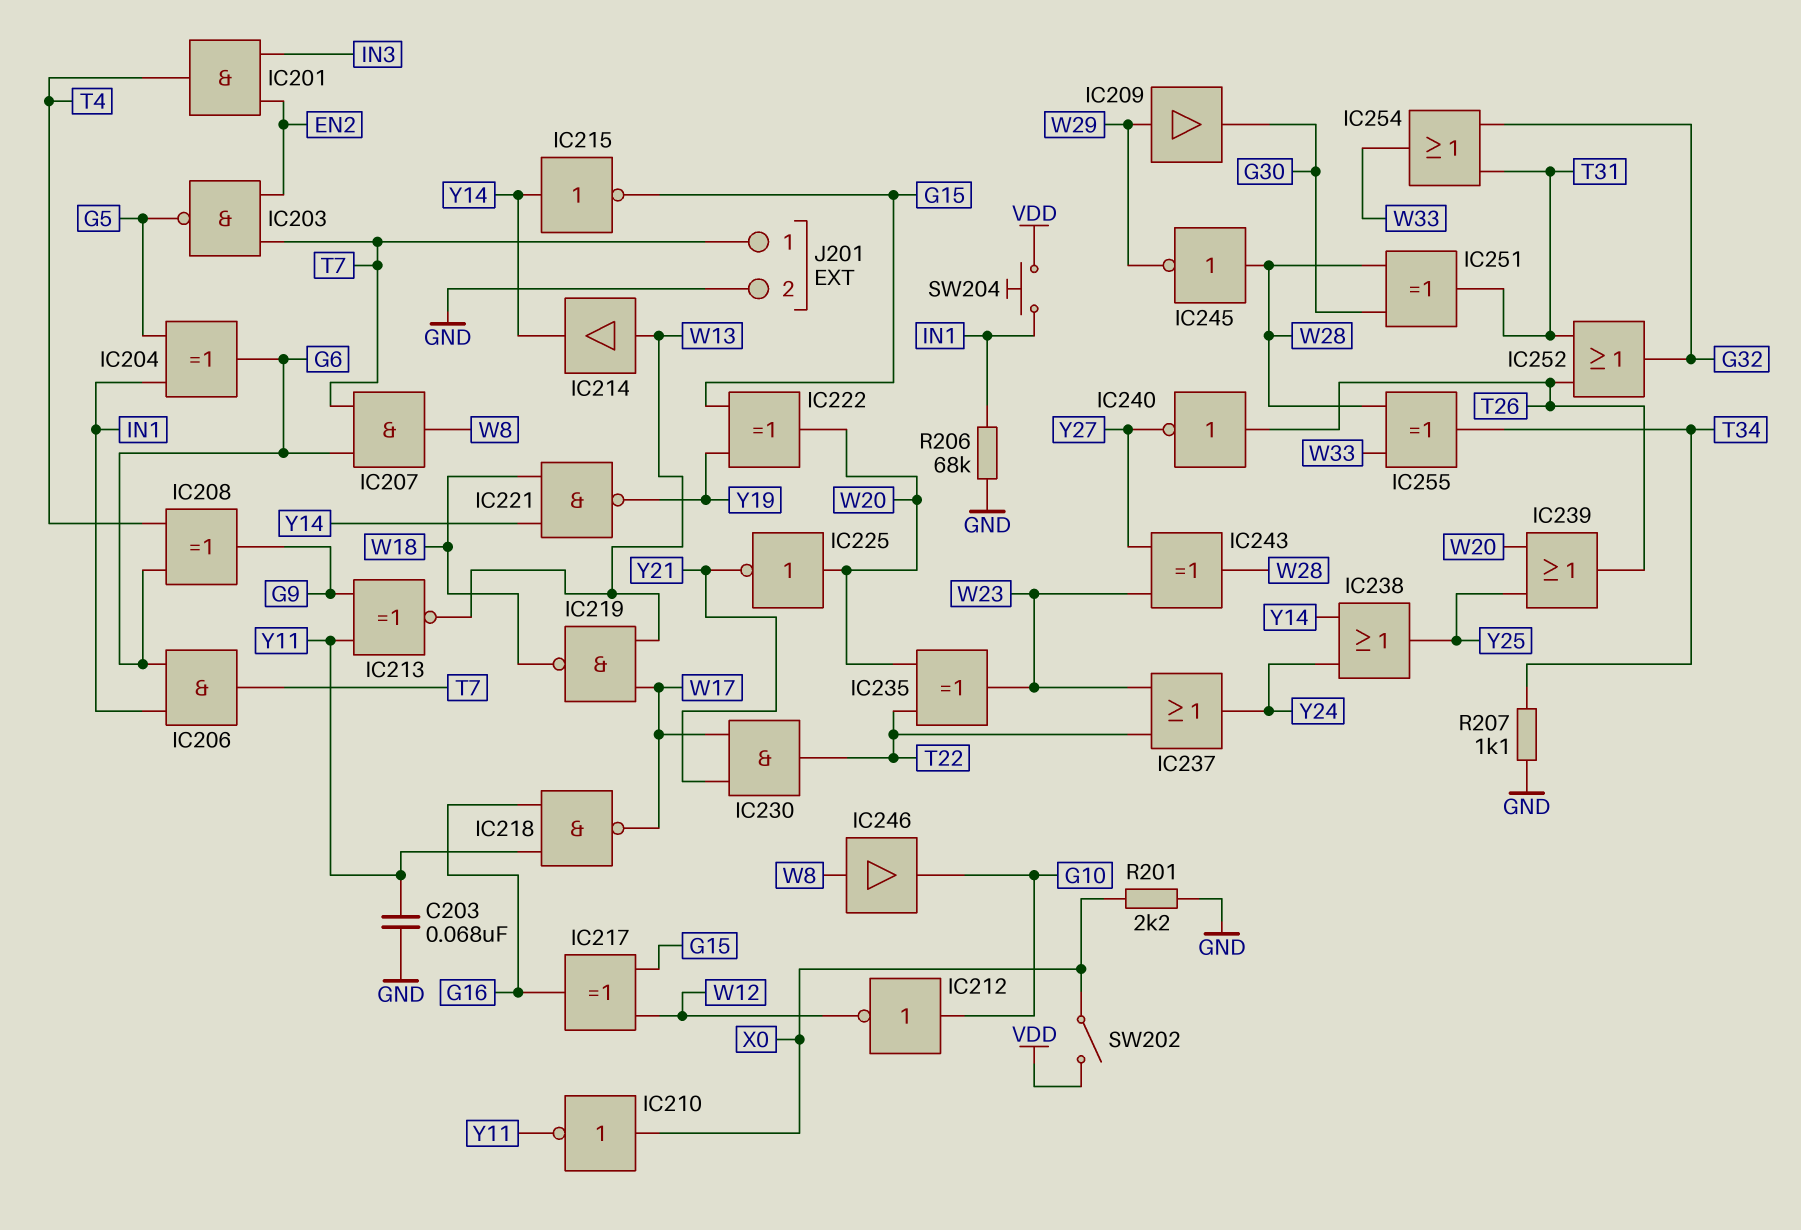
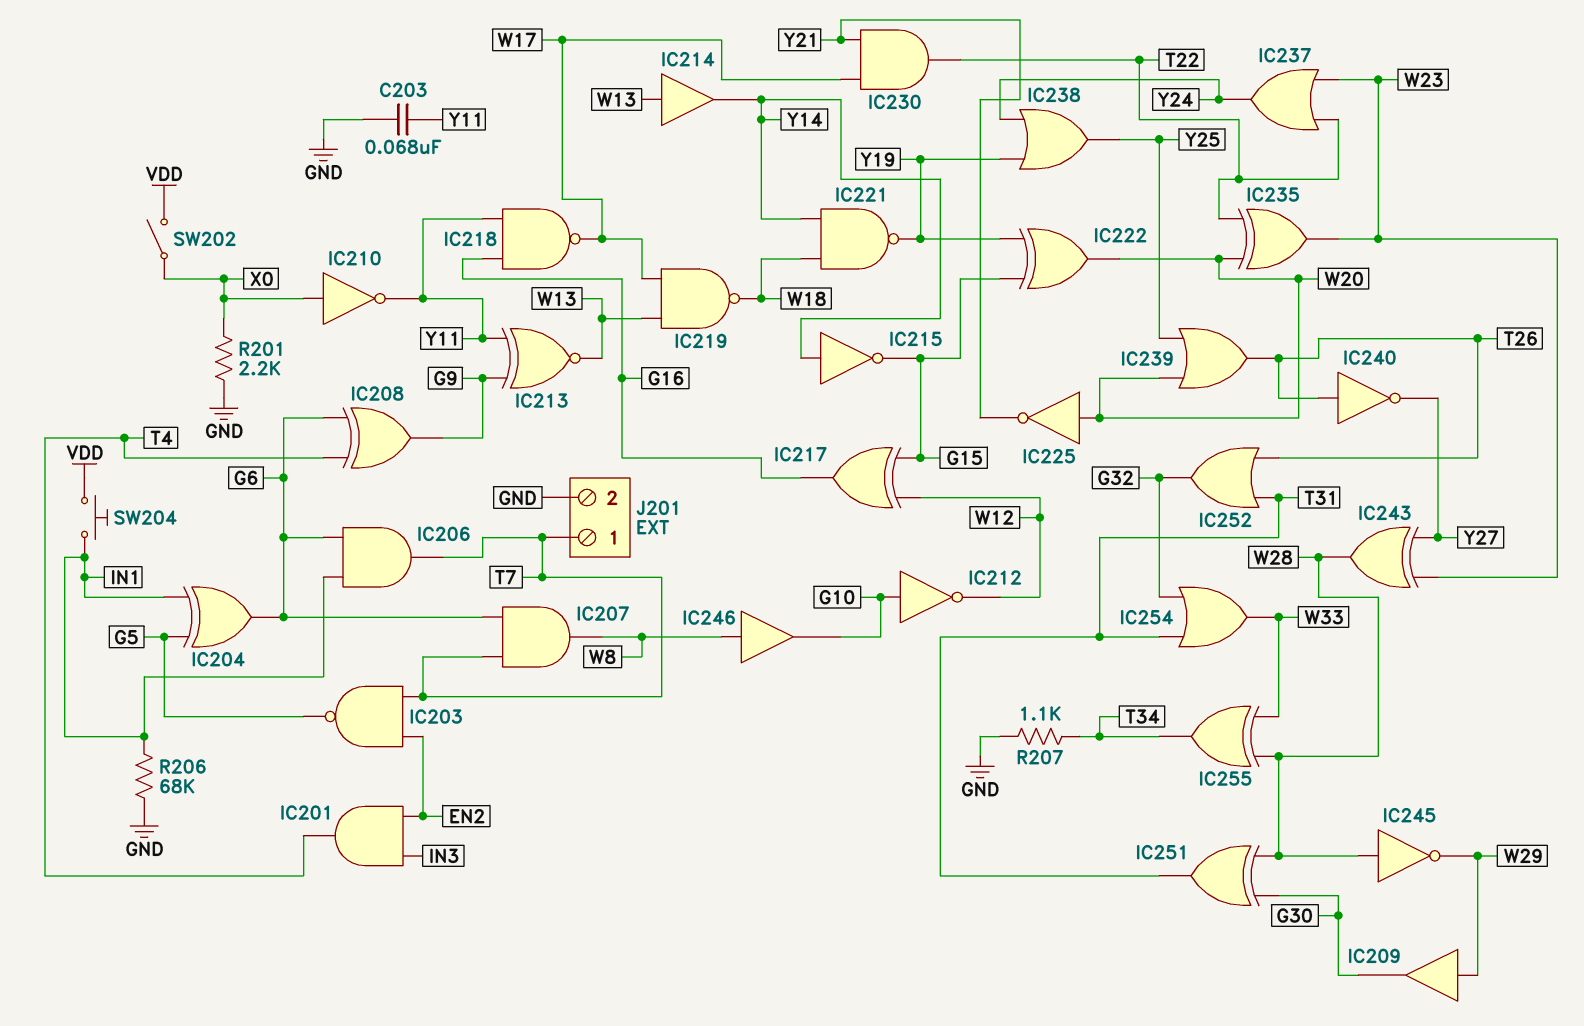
IC238: OR (in Y14, in Y24, out Y25) -> OR (in Y19, in Y24, out Y25)

